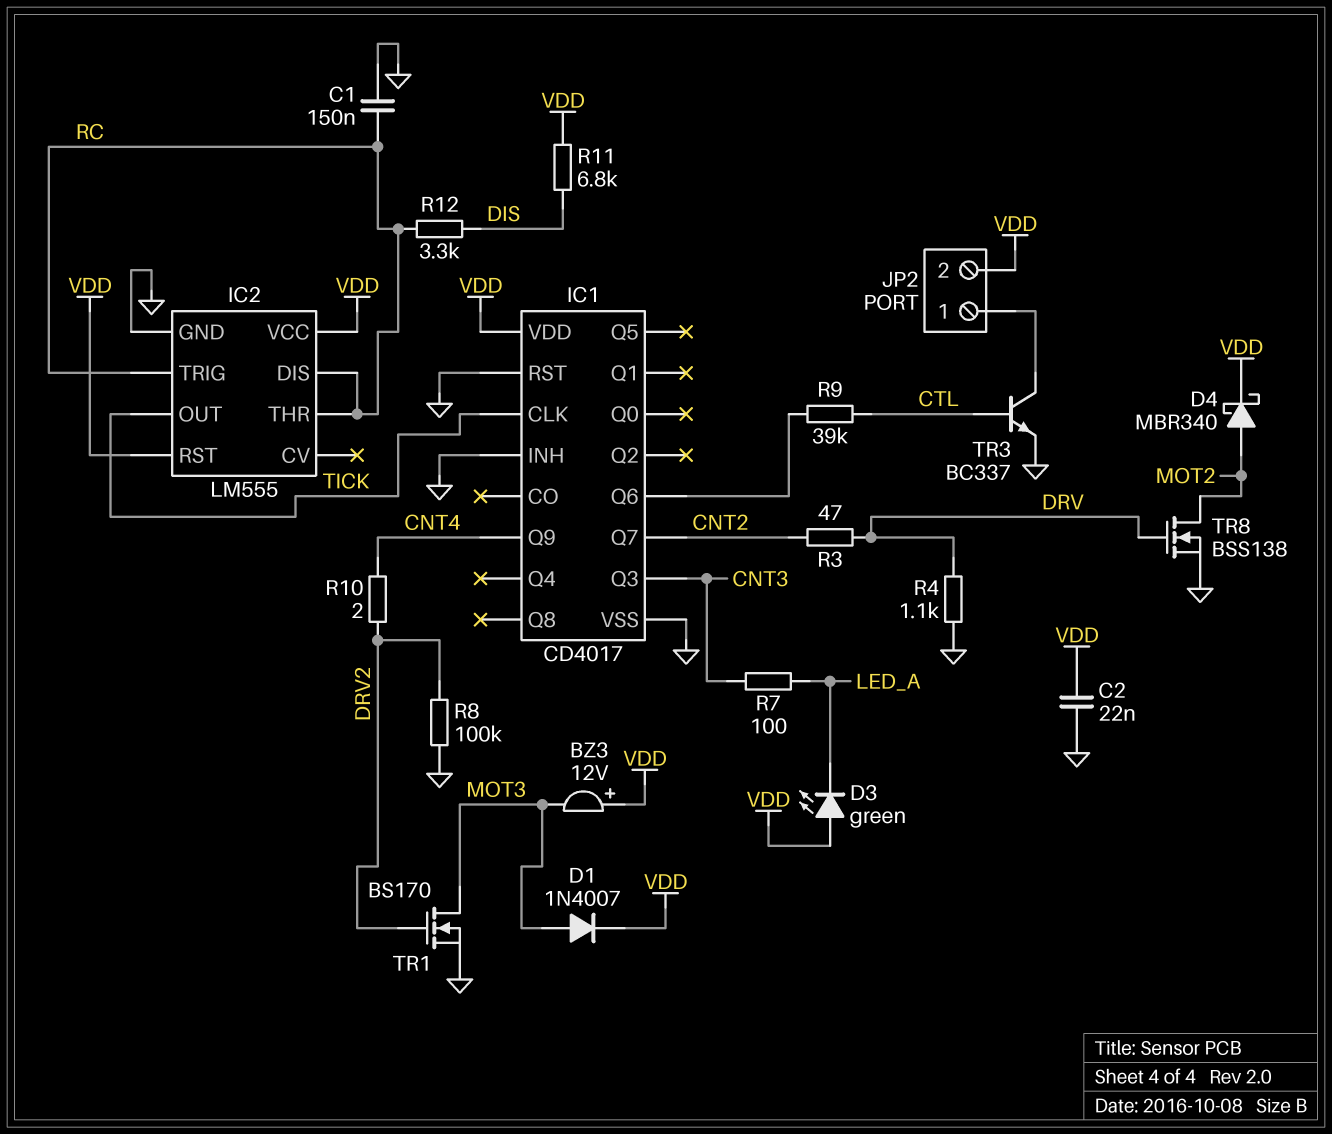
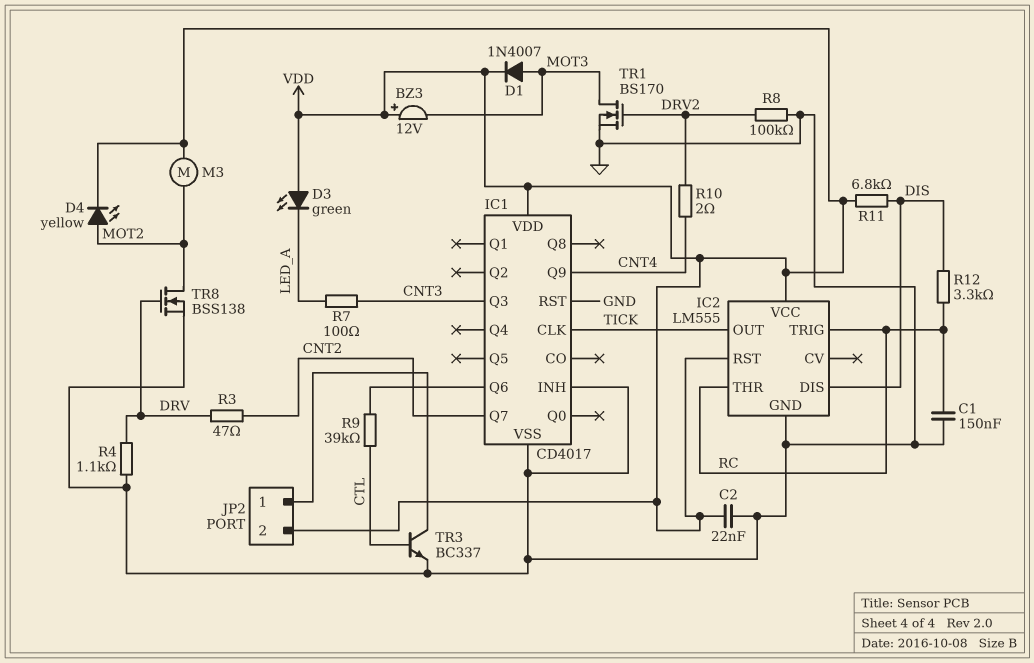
D4: schottky MBR340 (A MOT2, K VDD) -> LED yellow (A MOT2, K VDD)
IC2 pin DIS: RC -> DIS
M3: none -> motor (MOT2, VDD)

